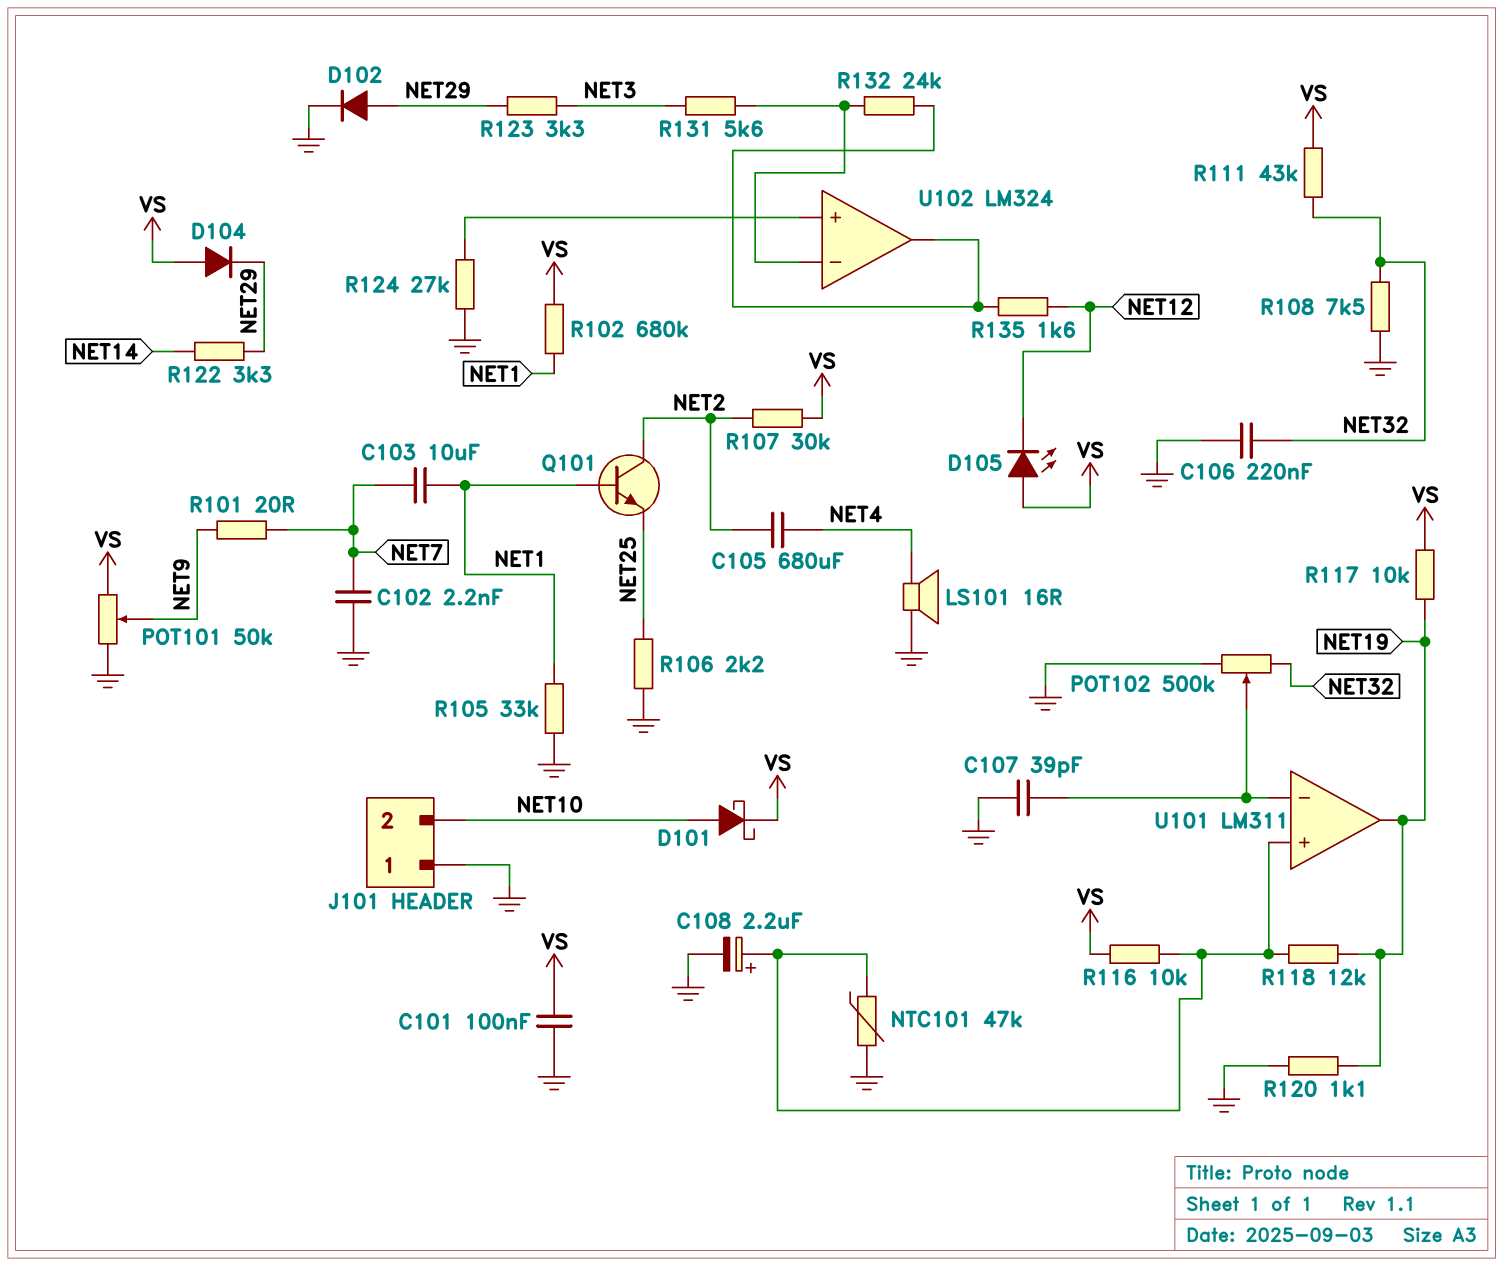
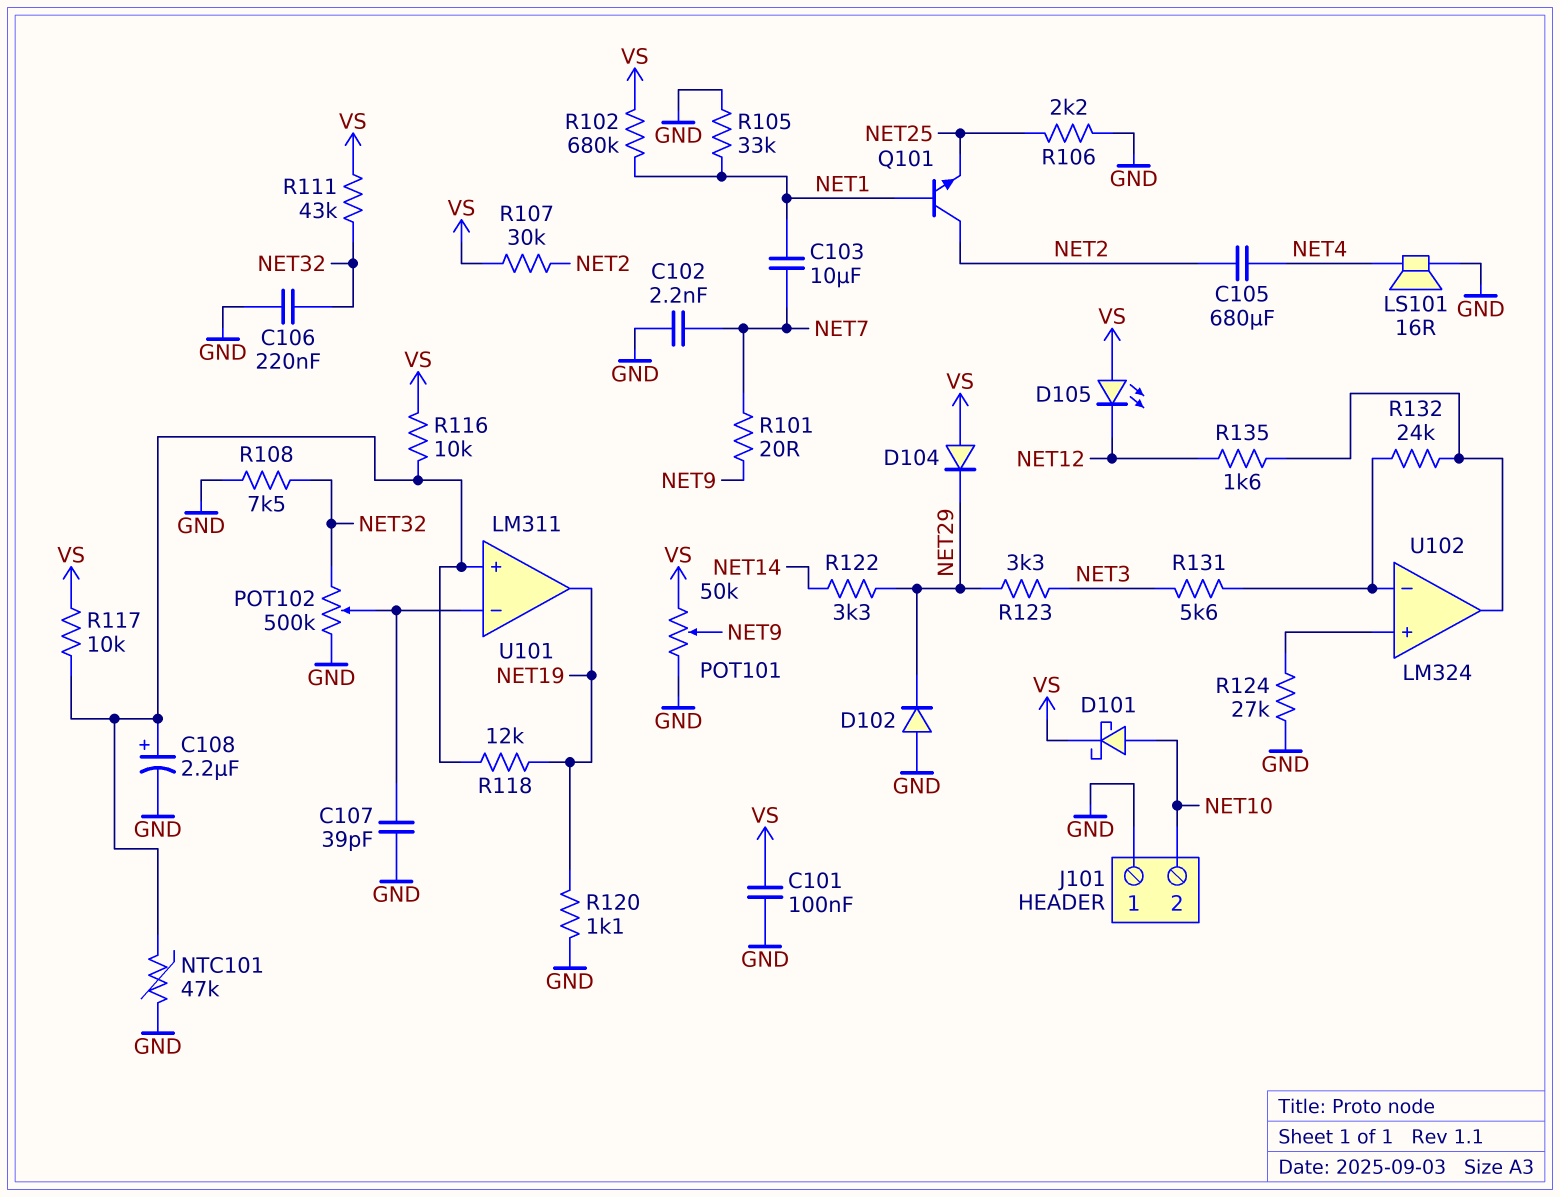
D102: diode (A NET29, K GND) -> diode (A GND, K NET29)
R117: 10k (NET19, VS) -> 10k (U101/in+, VS)

